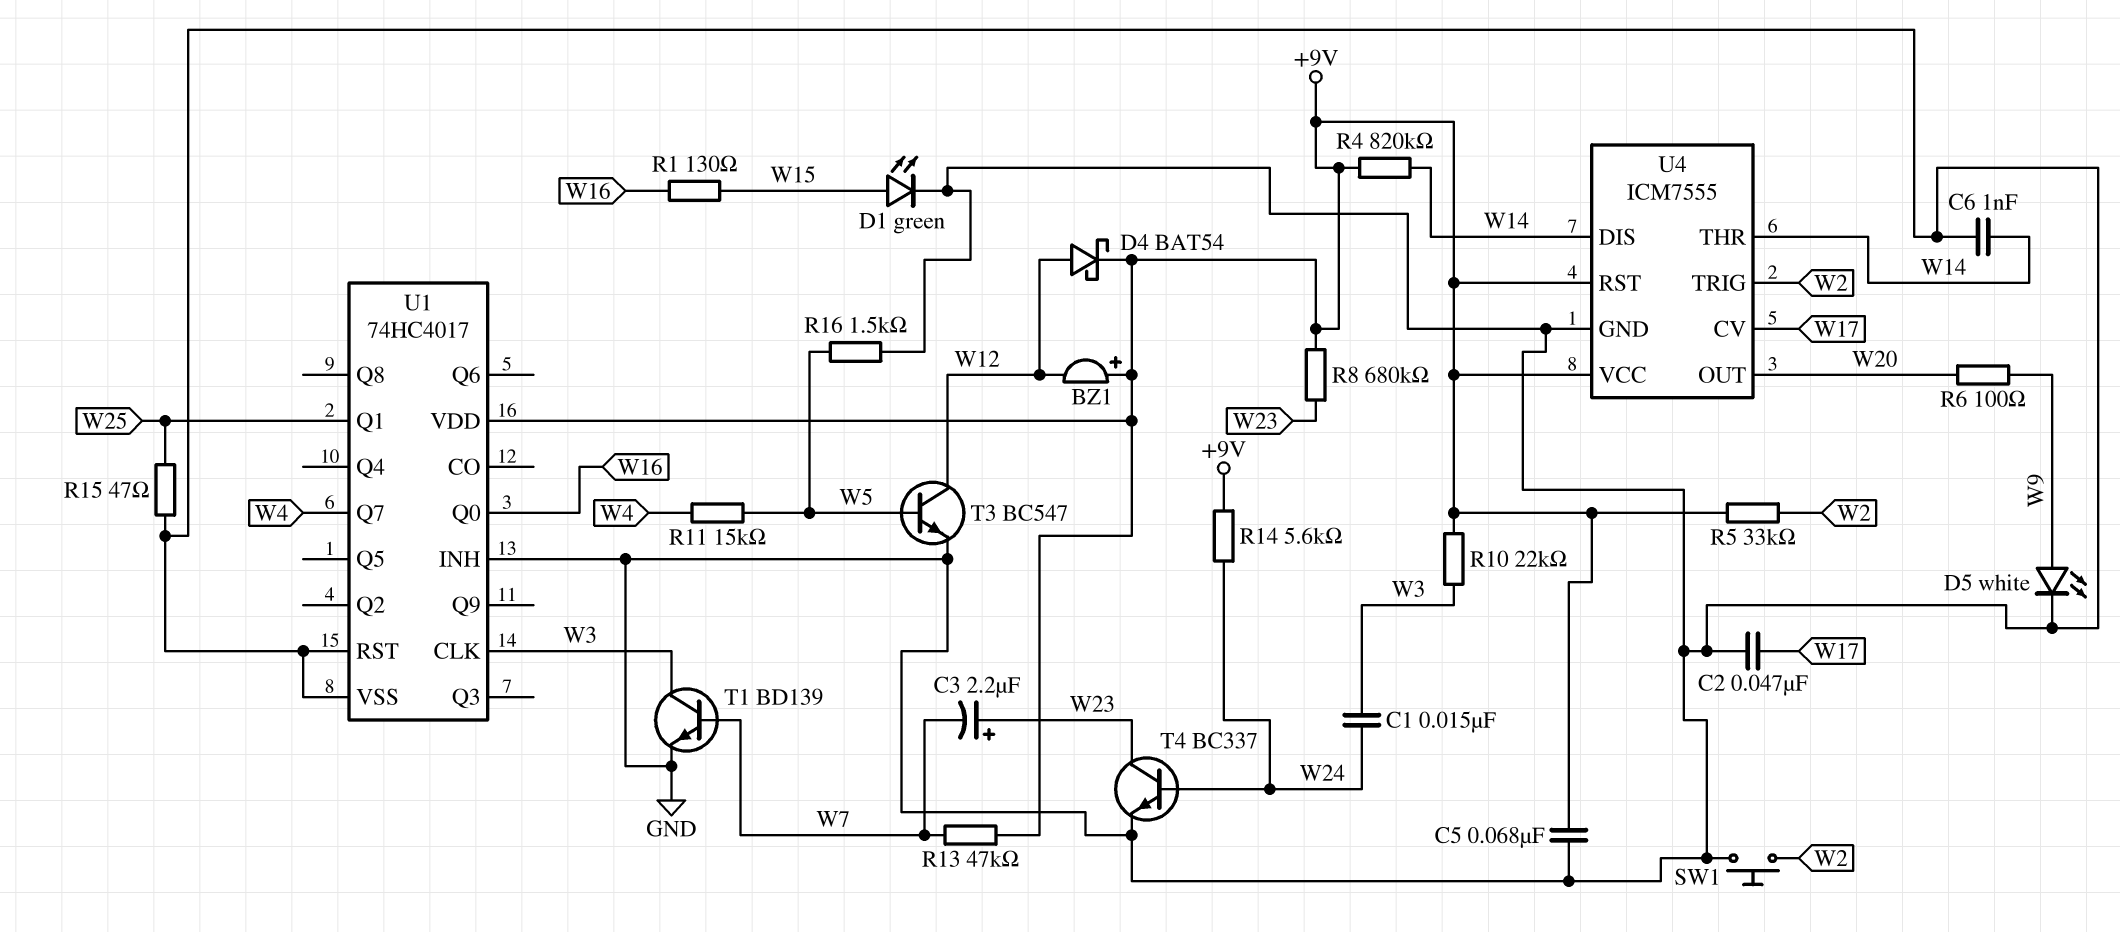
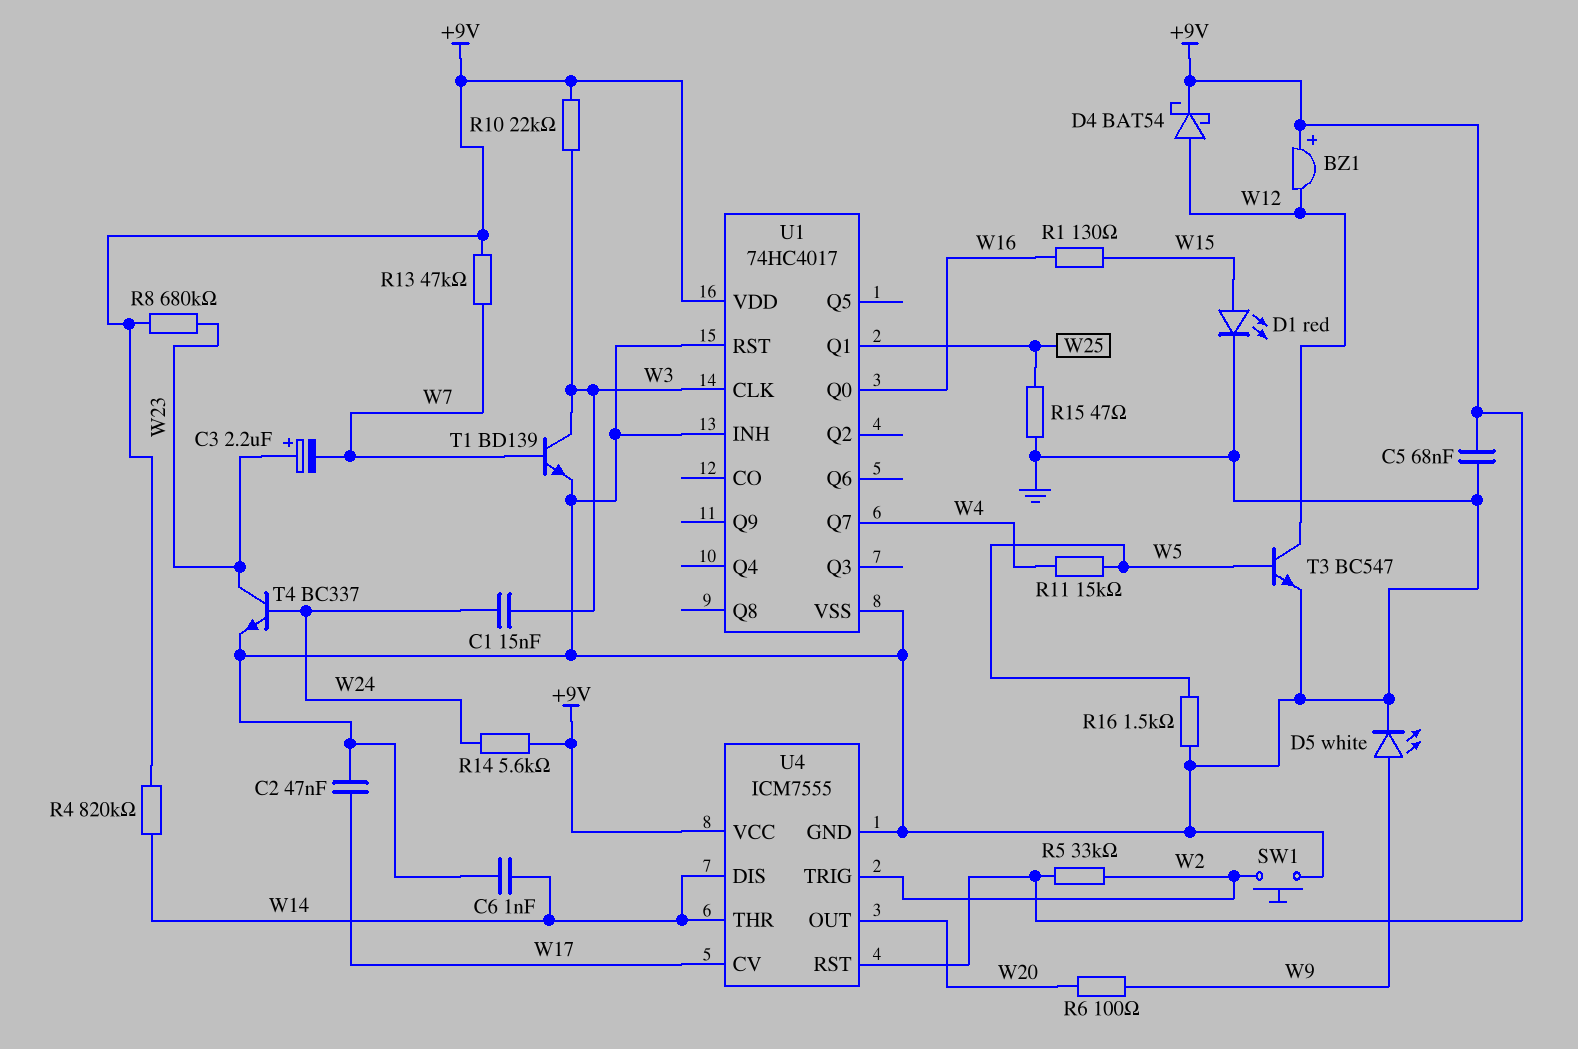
D1: LED green (A W15, K GND) -> LED red (A W15, K GND)

